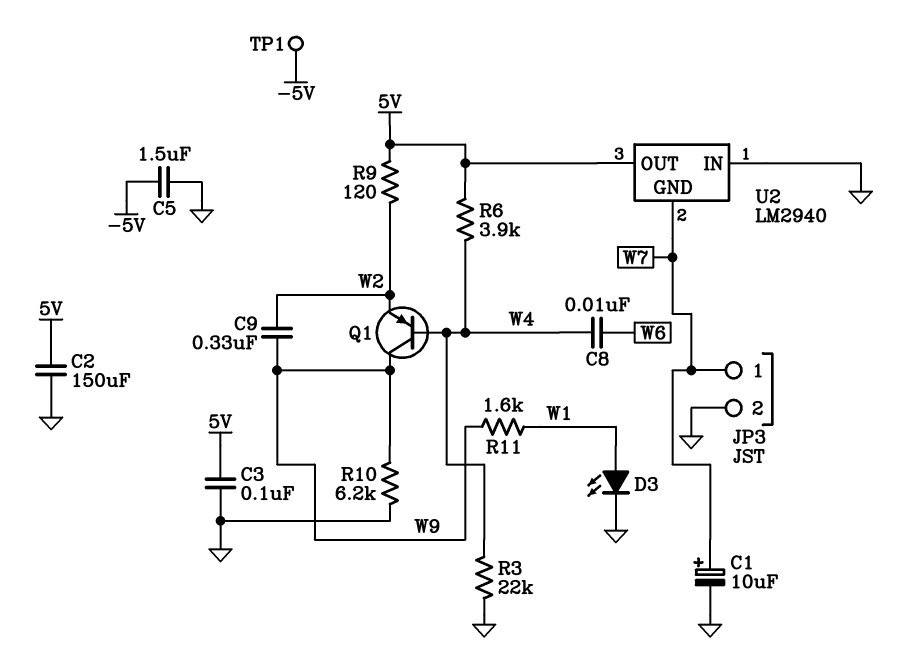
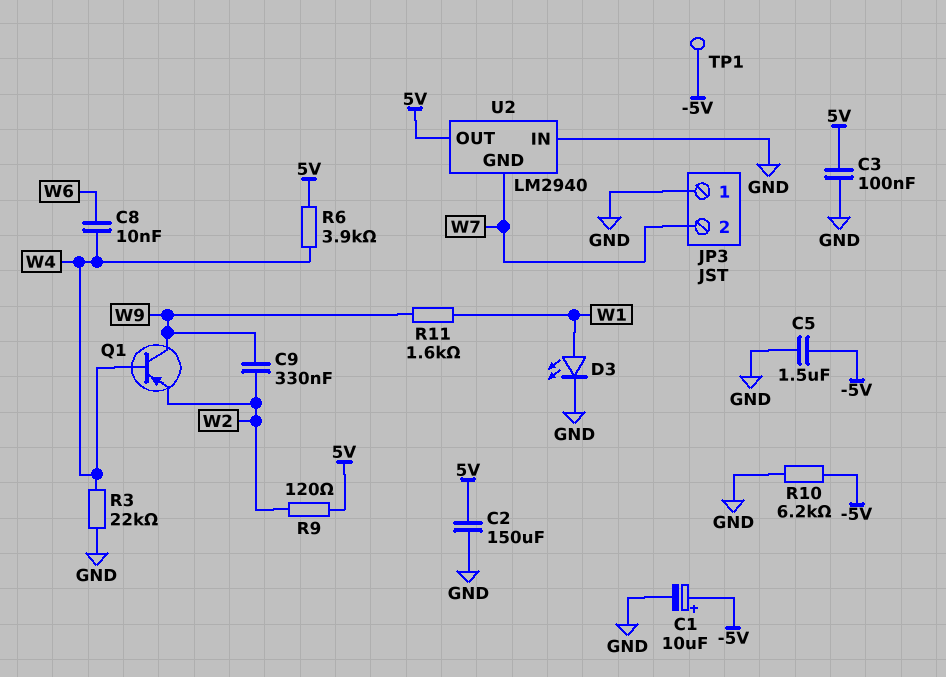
C1: 10uF (plus W7, minus GND) -> 10uF (plus -5V, minus GND)
JP3 pin 1: W7 -> GND
JP3 pin 2: GND -> W7
R10: 6.2k (GND, W9) -> 6.2k (-5V, GND)

